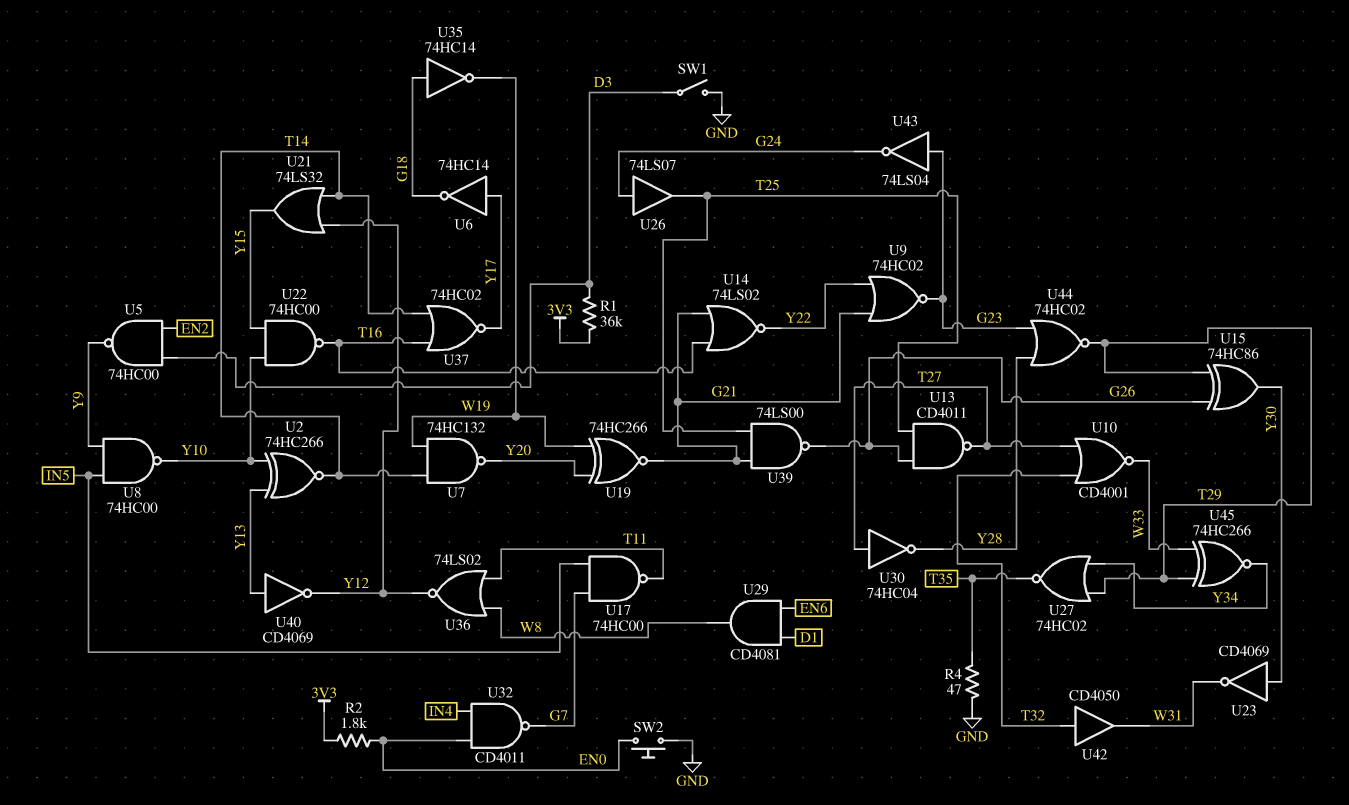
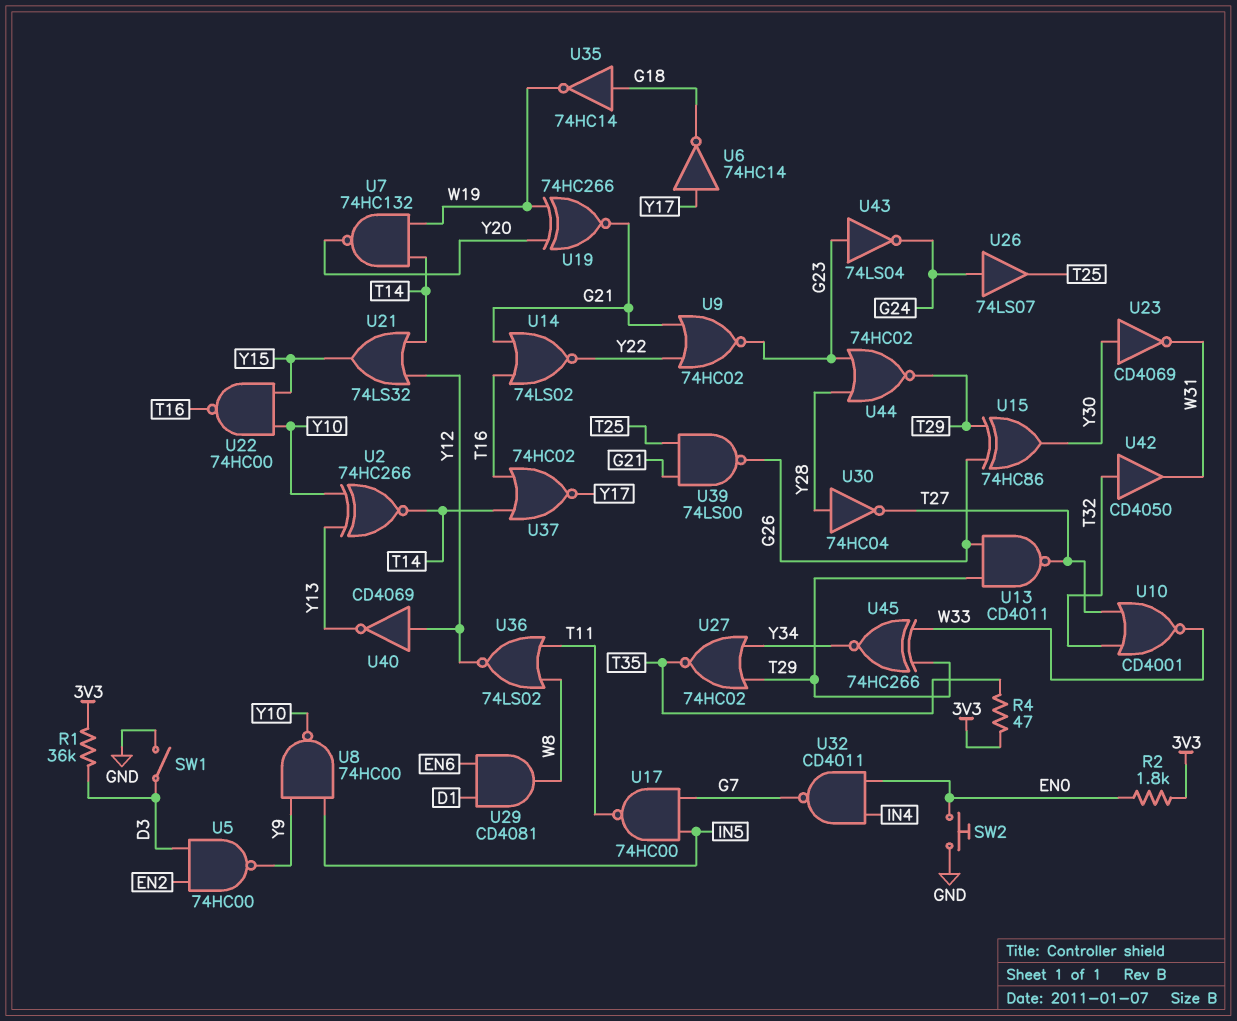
R4: 47 (GND, T35) -> 47 (3V3, T35)
U13: NAND CD4011 (in G26, in T25, out T27) -> NAND CD4011 (in G26, in T29, out T27)
U30: NOT 74HC04 (in T27, out Y28) -> NOT 74HC04 (in Y28, out T27)
U40: NOT CD4069 (in Y13, out Y12) -> NOT CD4069 (in Y12, out Y13)

